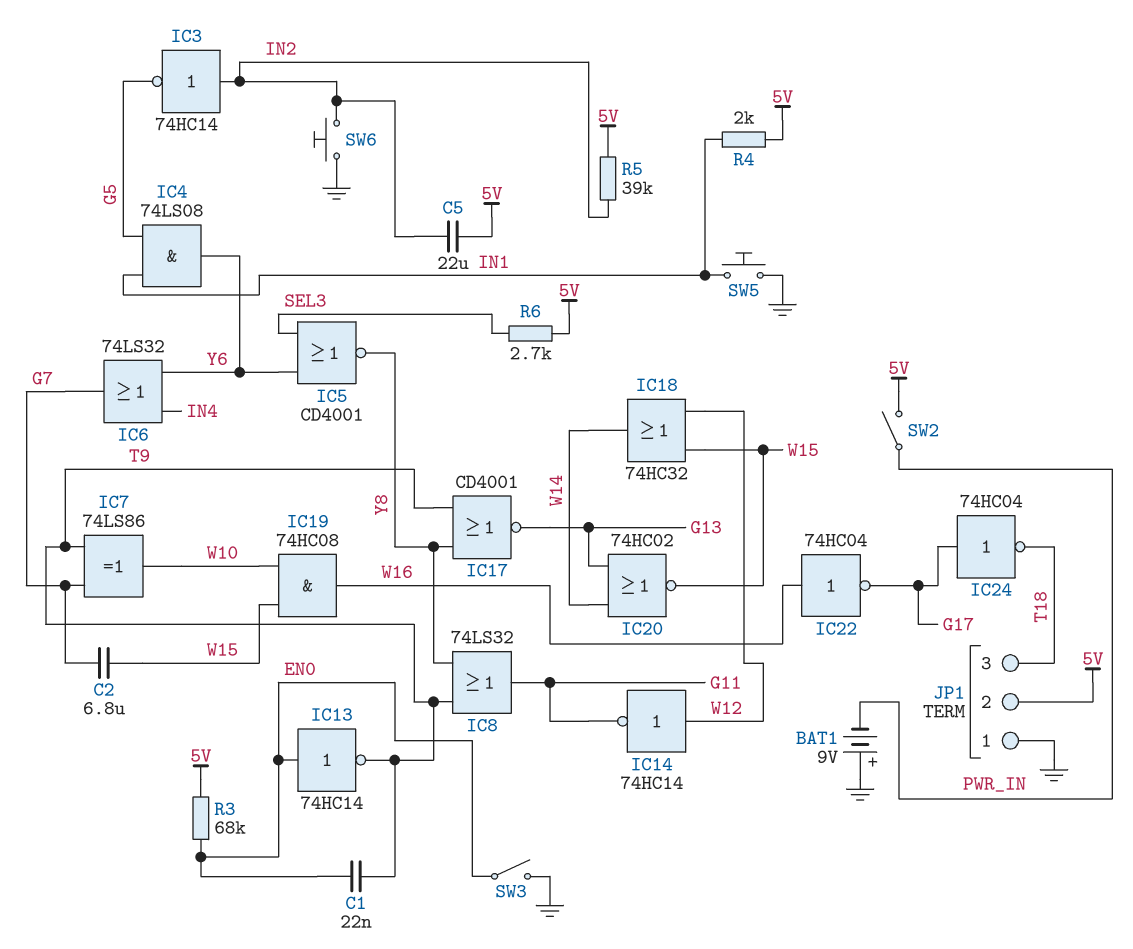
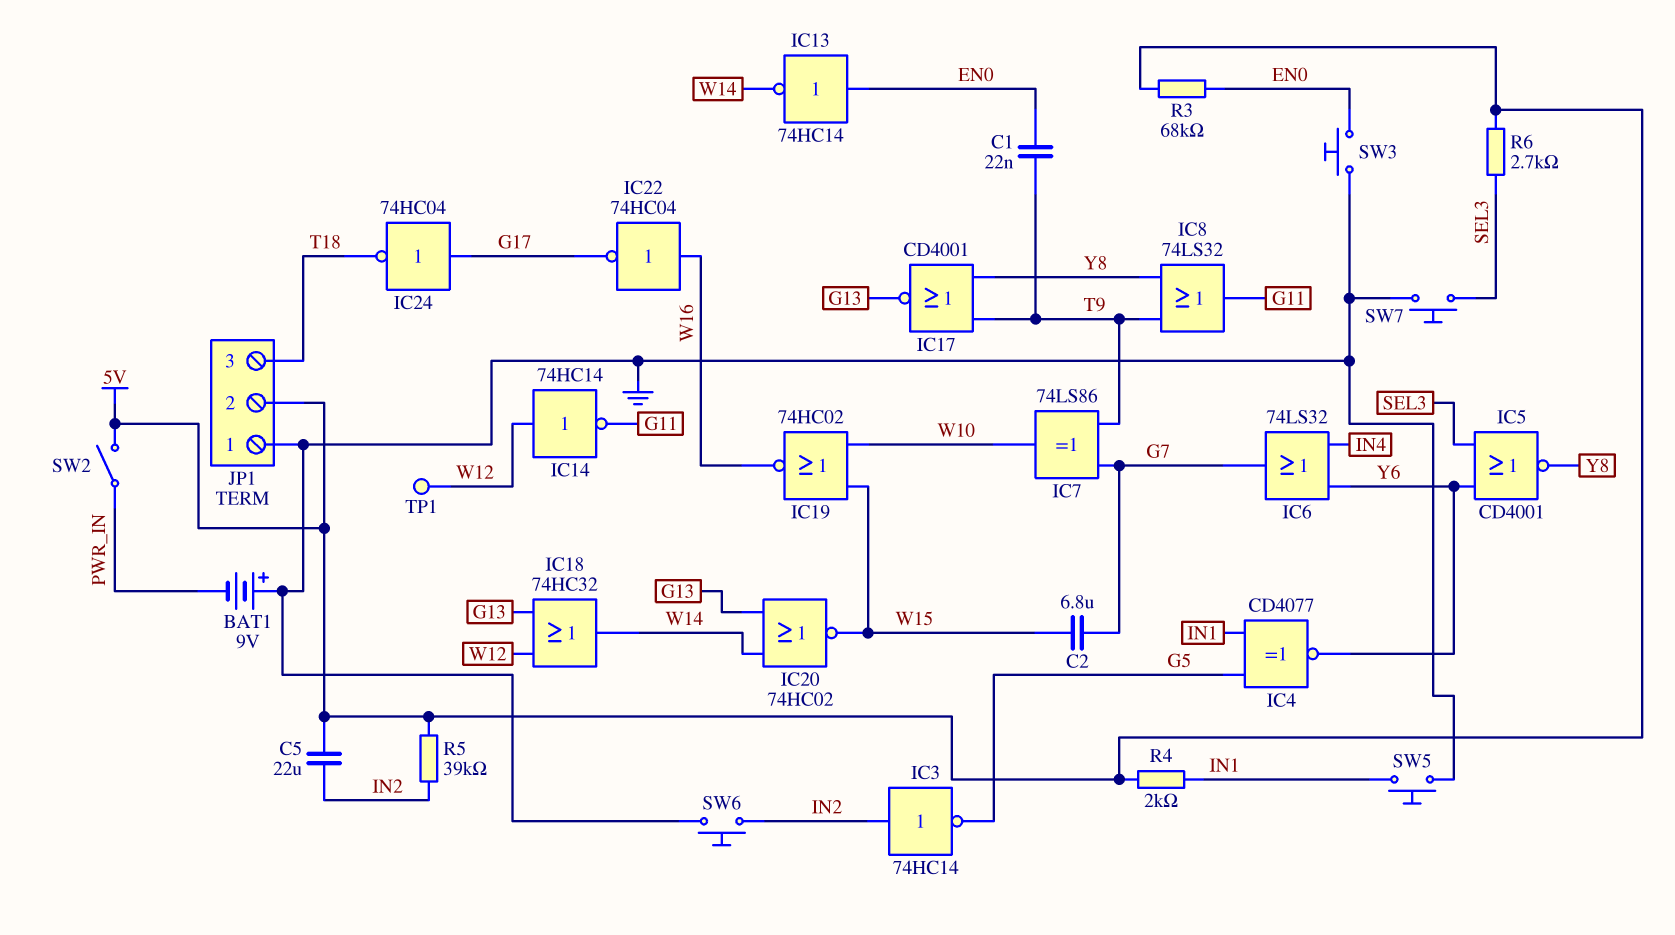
IC4: AND 74LS08 (in G5, in IN1, out Y6) -> XNOR CD4077 (in G5, in IN1, out Y6)
IC13: NOT 74HC14 (in EN0, out T9) -> NOT 74HC14 (in EN0, out W14)
IC18: OR 74HC32 (in W12, in W15, out W14) -> OR 74HC32 (in G13, in W12, out W14)
IC19: AND 74HC08 (in W10, in W15, out W16) -> NOR 74HC02 (in W10, in W15, out W16)
SW3: switch (EN0, GND) -> button (EN0, GND)
SW7: none -> button (GND, SEL3)
TP1: none -> test point (W12)

